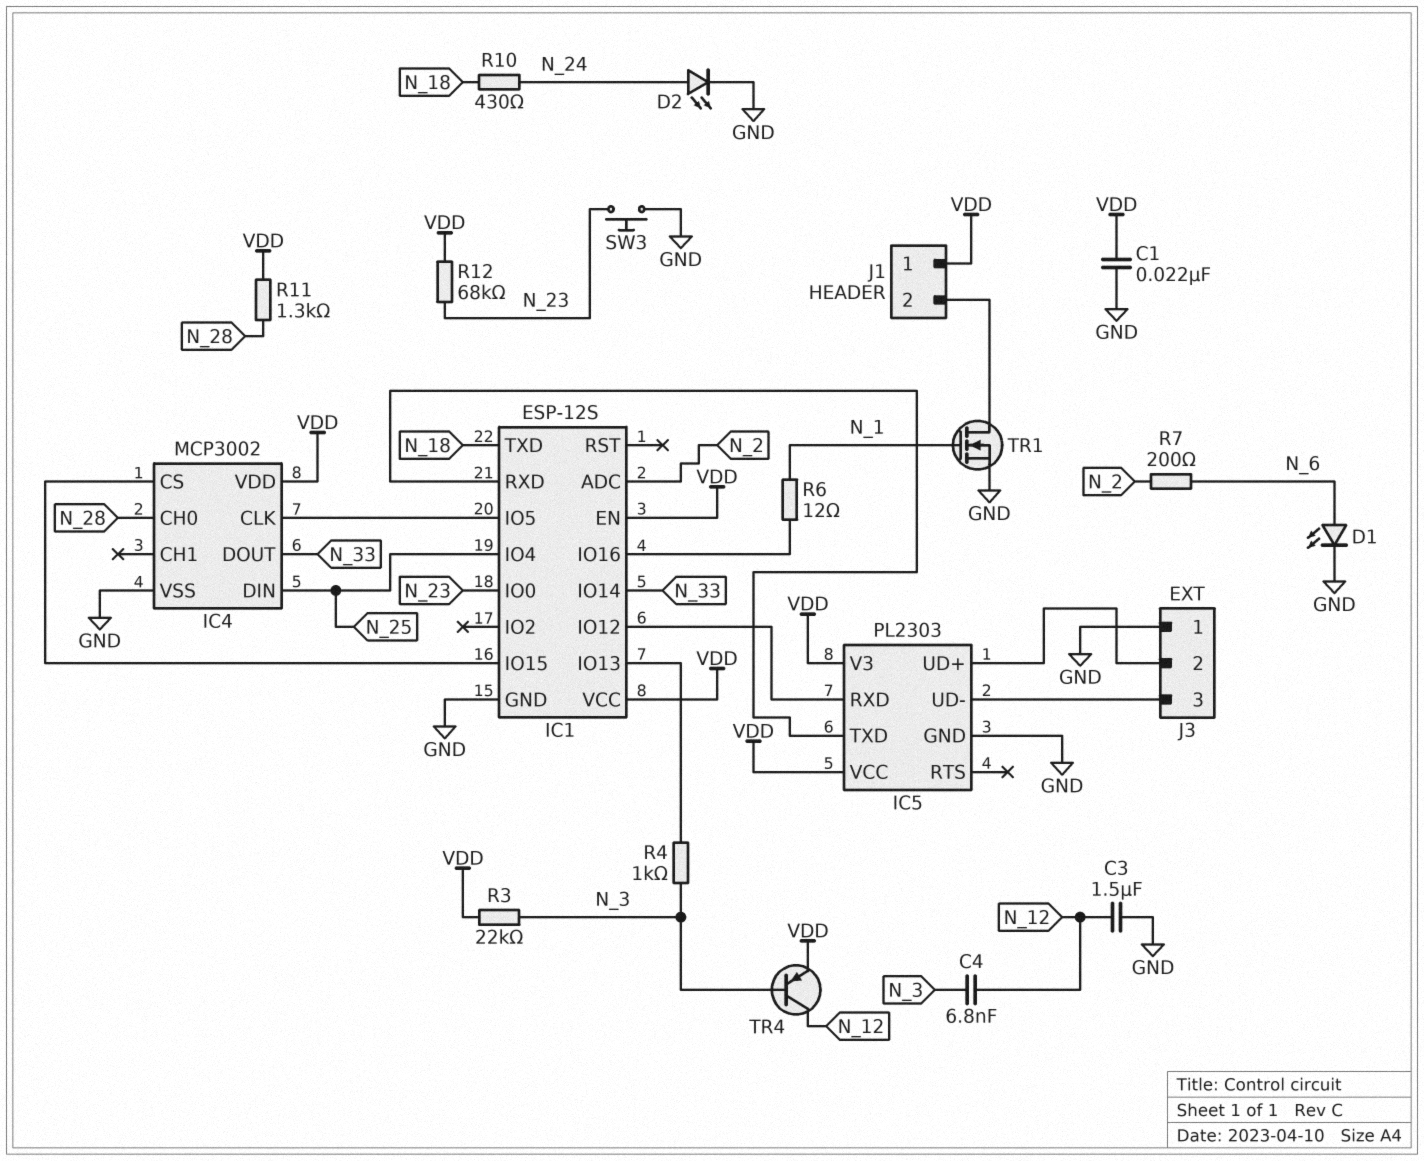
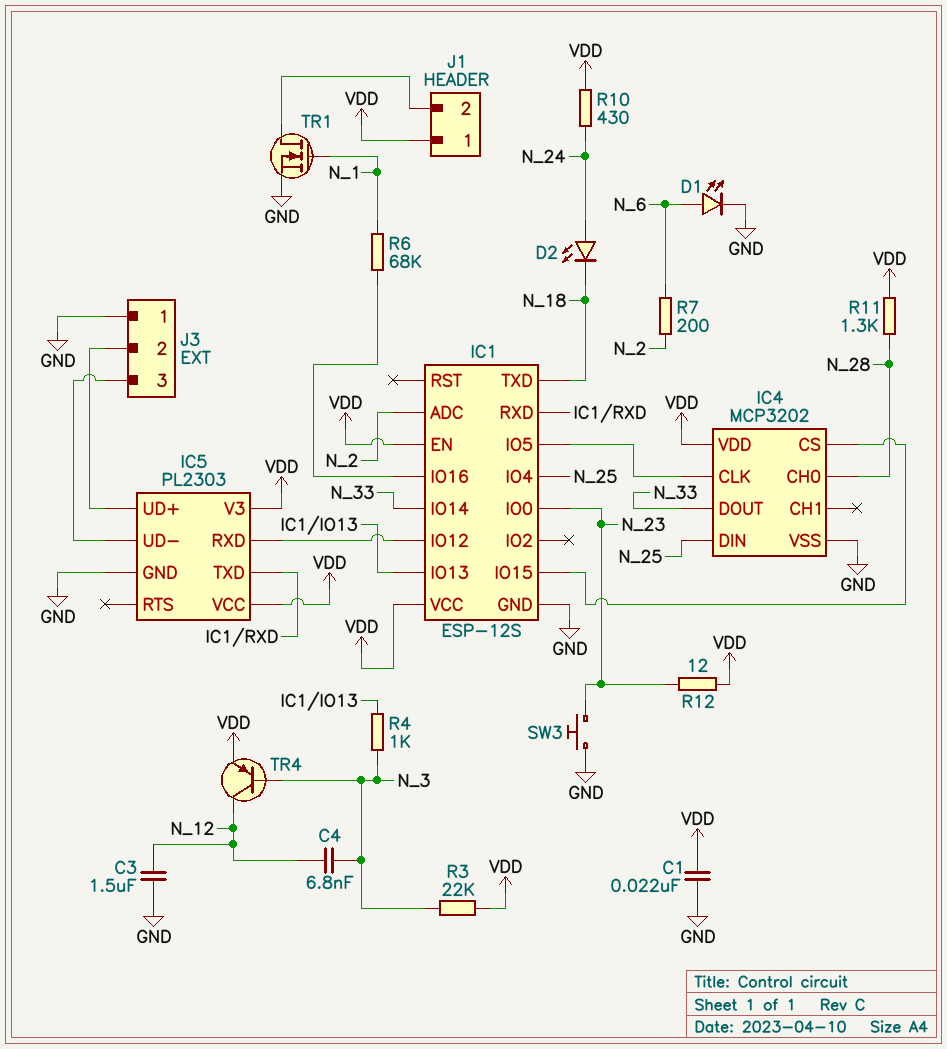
D2: LED (A N_24, K GND) -> LED (A N_24, K N_18)
IC4: MCP3002 -> MCP3202
R6: 12 (IC1/IO16, N_1) -> 68k (IC1/IO16, N_1)
R10: 430 (N_18, N_24) -> 430 (N_24, VDD)
R12: 68k (N_23, VDD) -> 12 (N_23, VDD)

